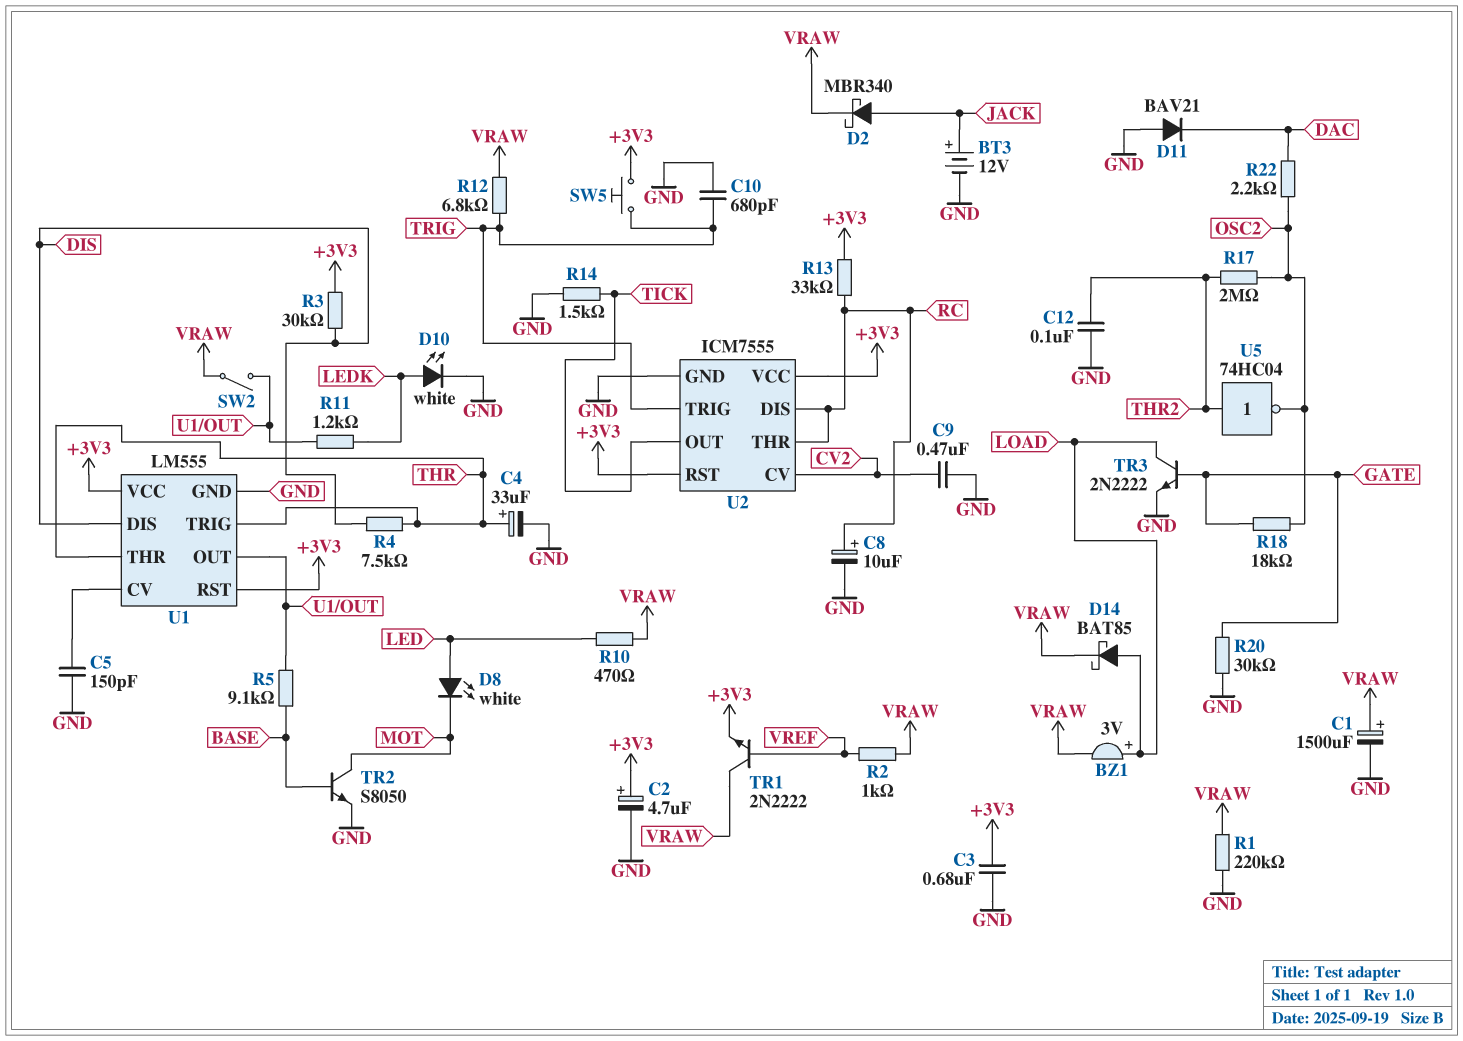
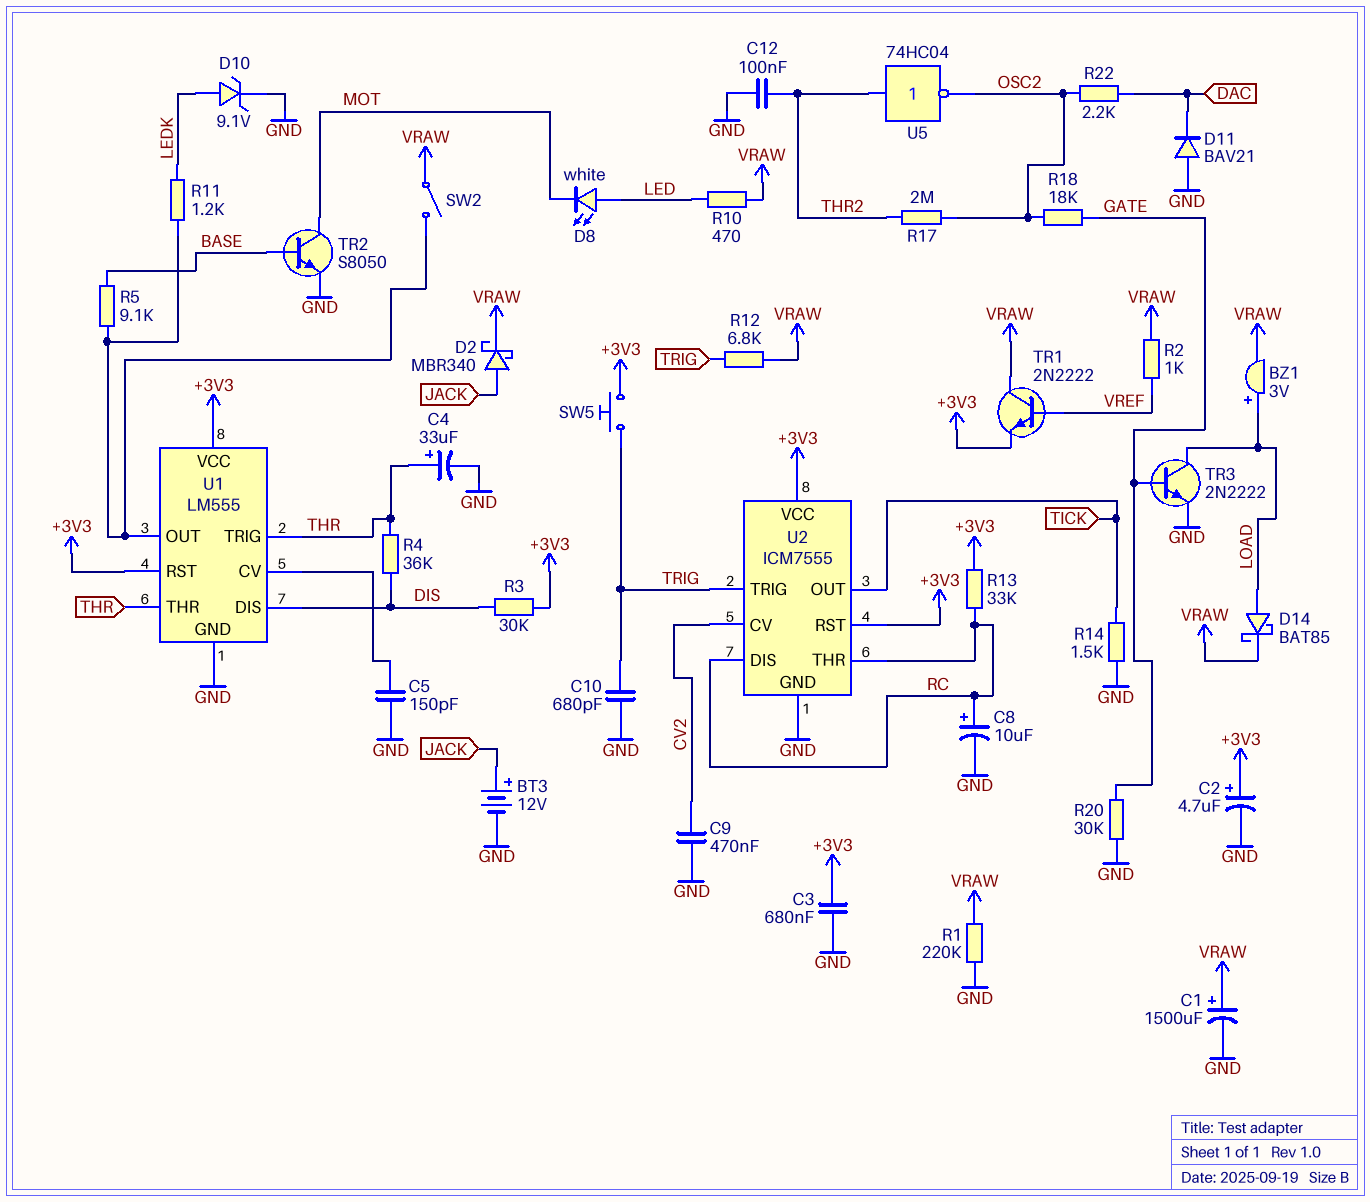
D10: LED white (A LEDK, K GND) -> zener 9.1V (A LEDK, K GND)
R4: 7.5k (DIS, THR) -> 36k (DIS, THR)

